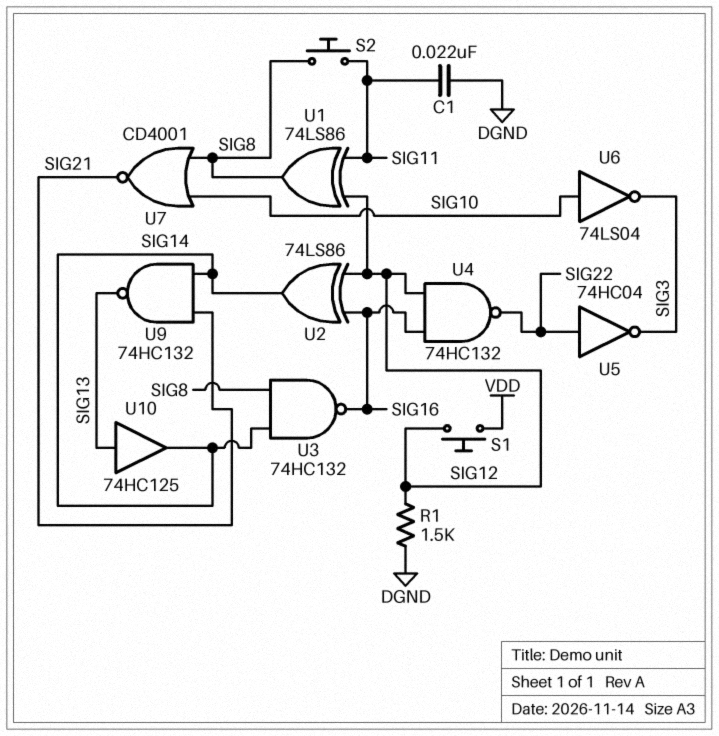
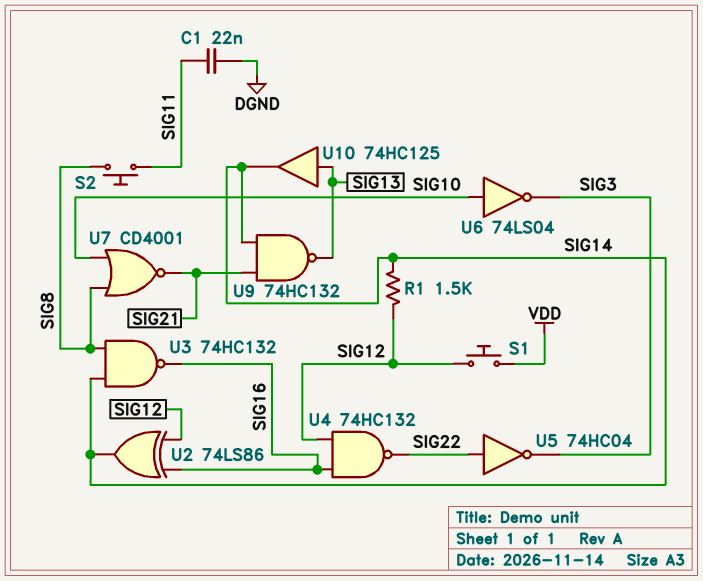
R1: 1.5k (DGND, SIG12) -> 1.5k (SIG12, SIG14)
U1: XOR 74LS86 (in SIG11, in SIG12, out SIG8) -> none

